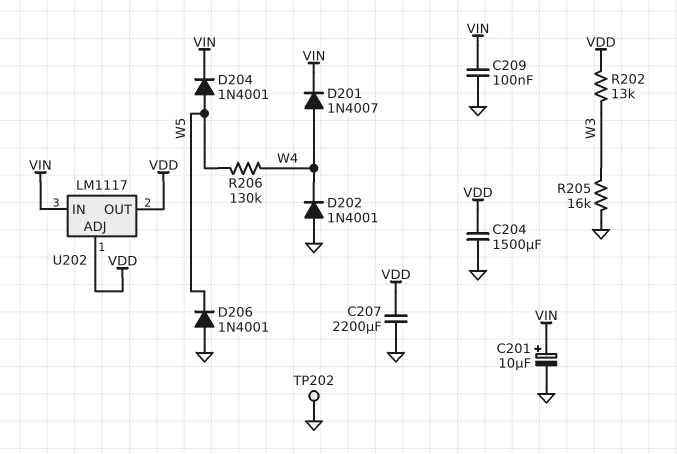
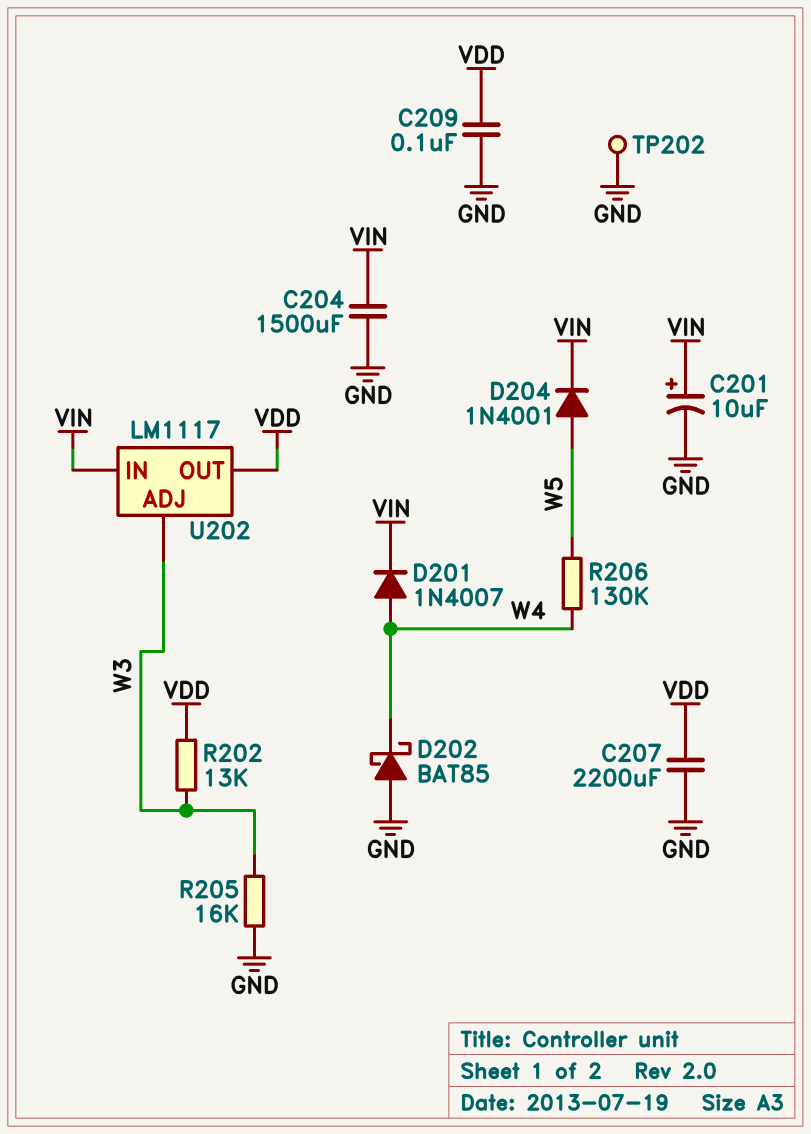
C204: 1500uF (GND, VDD) -> 1500uF (GND, VIN)
C209: 100nF (GND, VIN) -> 100nF (GND, VDD)
D202: diode 1N4001 (A GND, K W4) -> schottky BAT85 (A GND, K W4)
D206: diode 1N4001 (A GND, K W5) -> none
U202 pin ADJ: VDD -> W3

